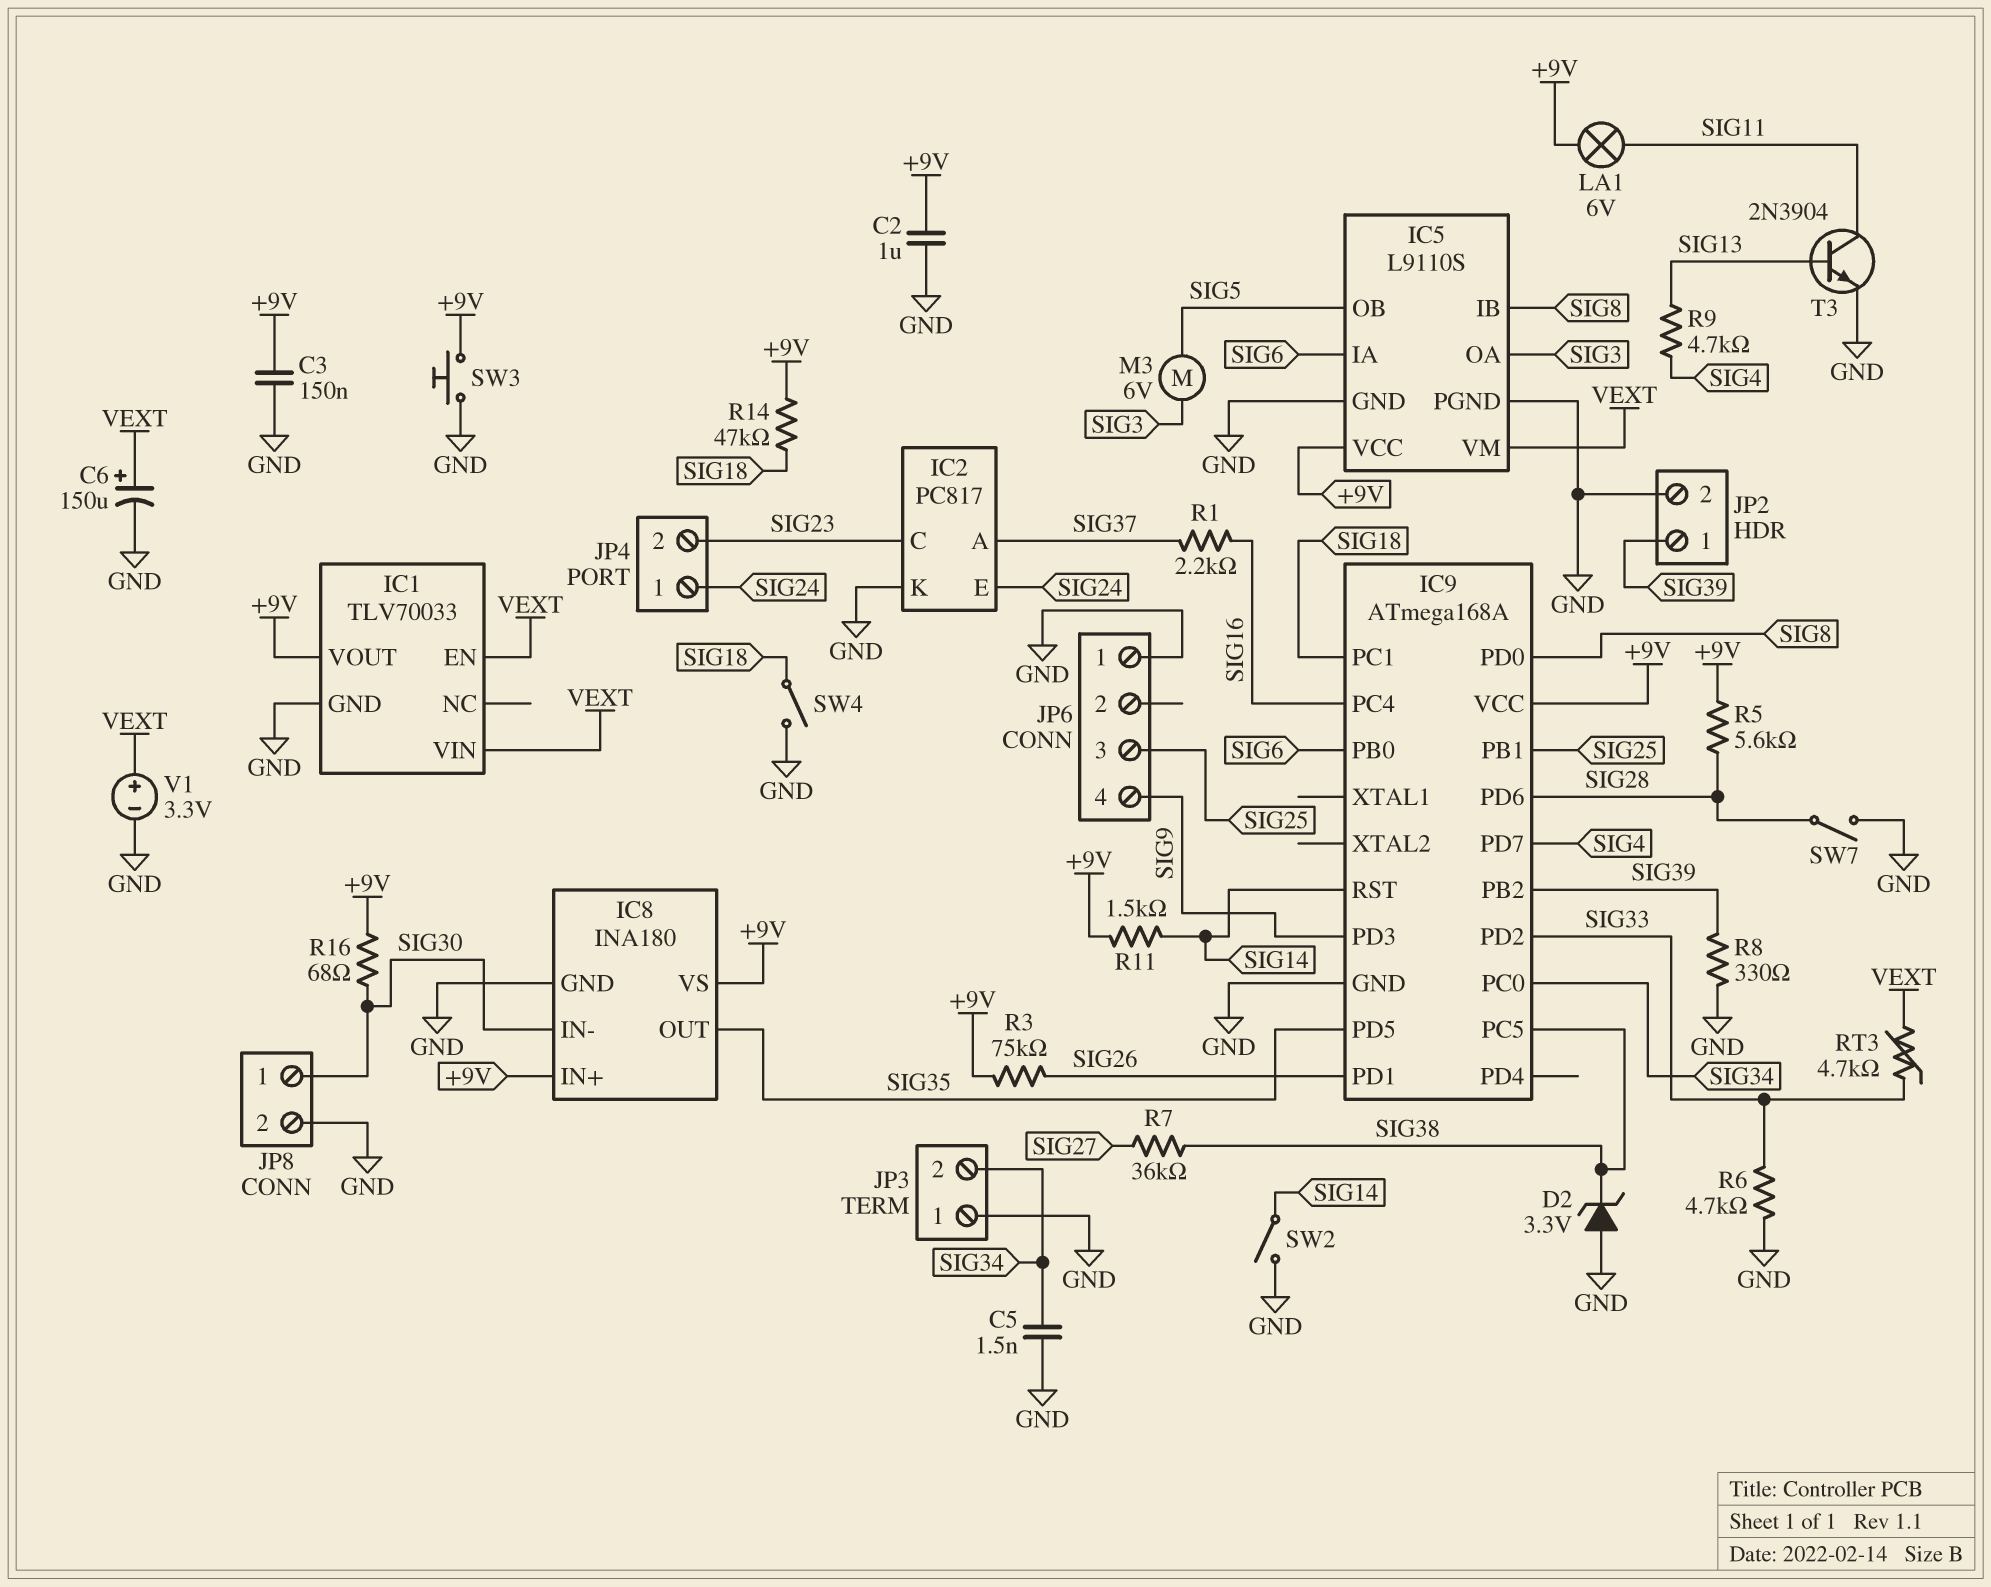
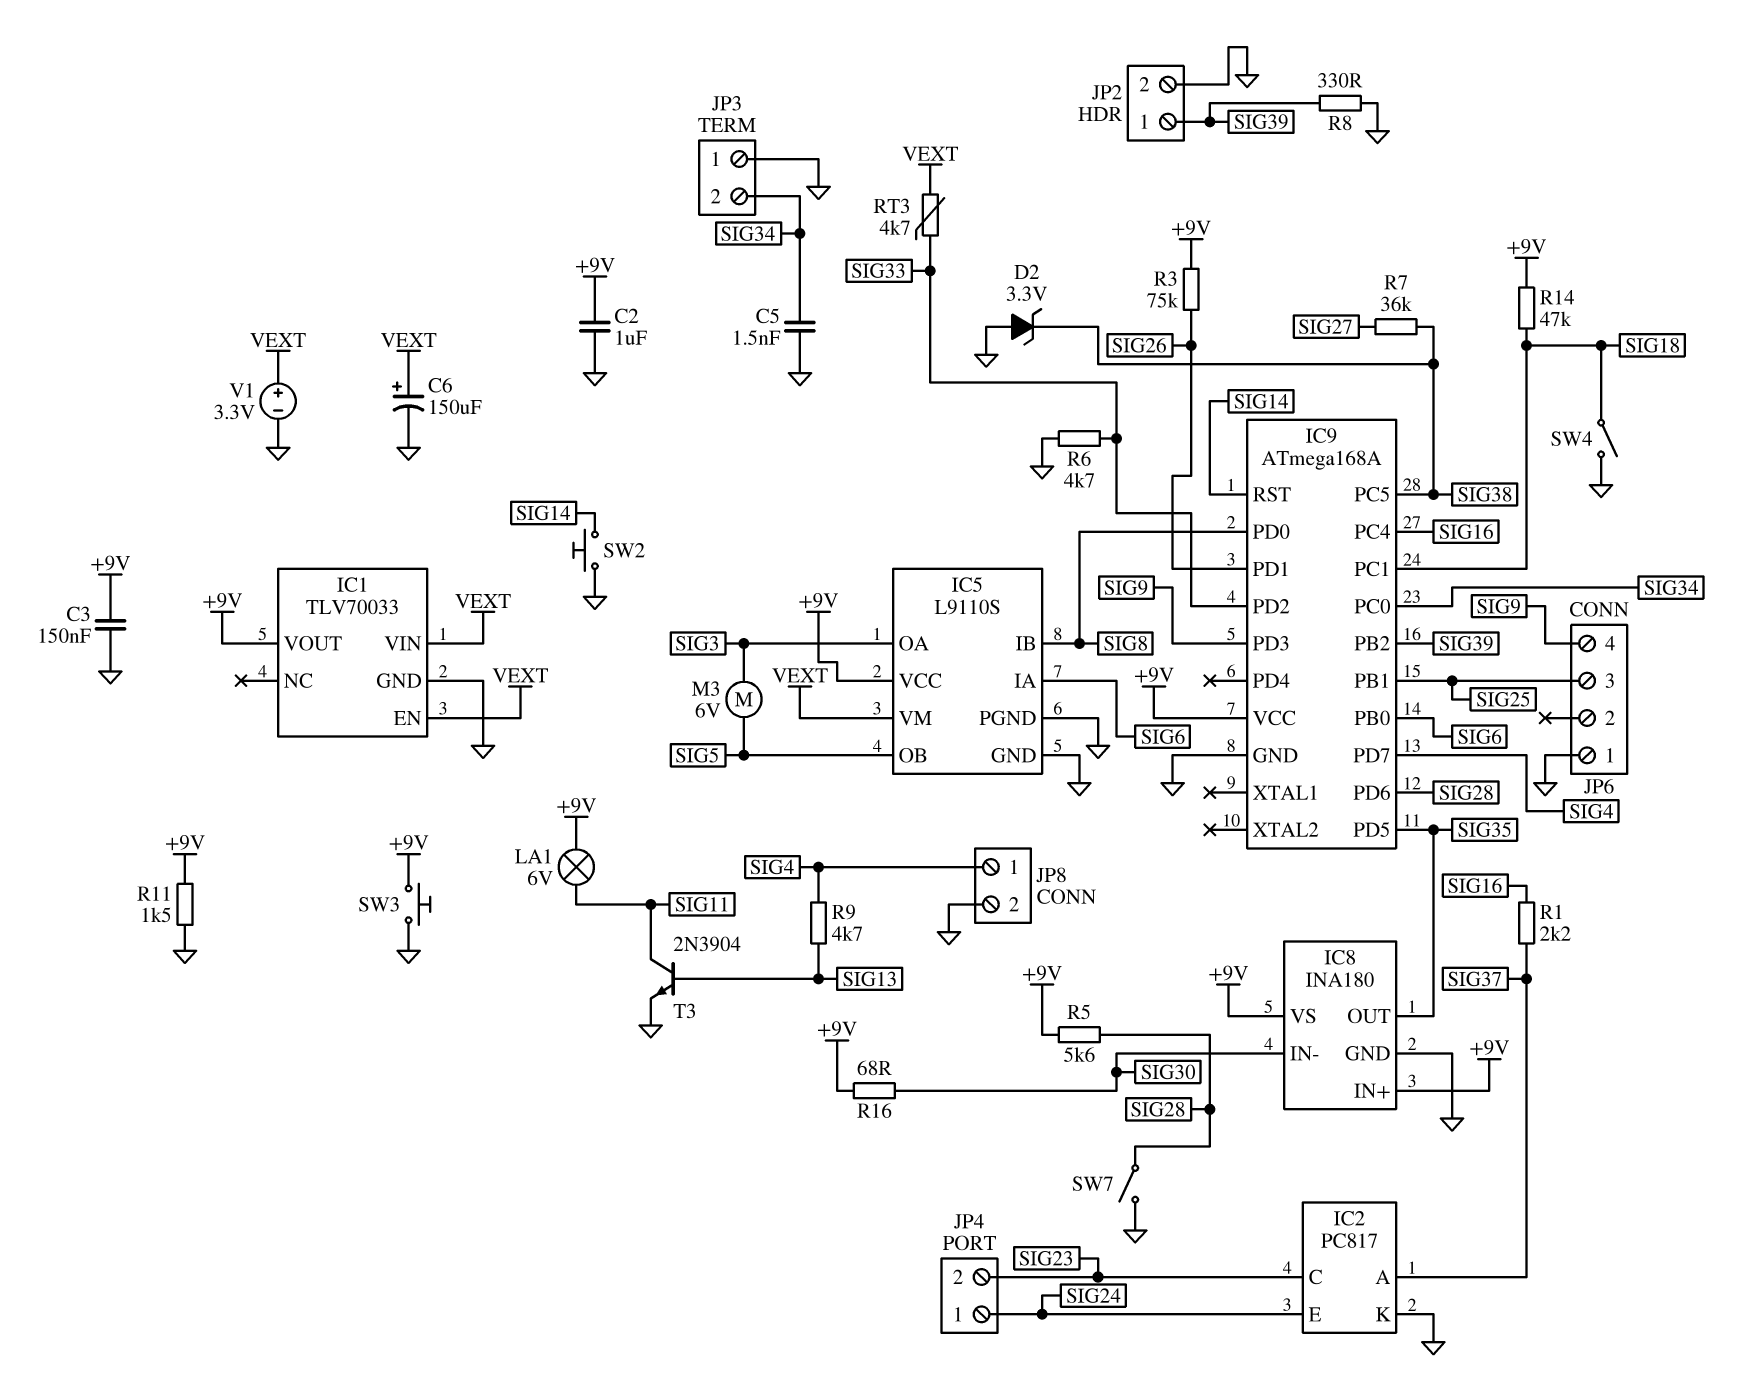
JP8 pin 1: SIG30 -> SIG4
R11: 1.5k (+9V, SIG14) -> 1.5k (+9V, GND)
SW2: switch (GND, SIG14) -> button (GND, SIG14)

